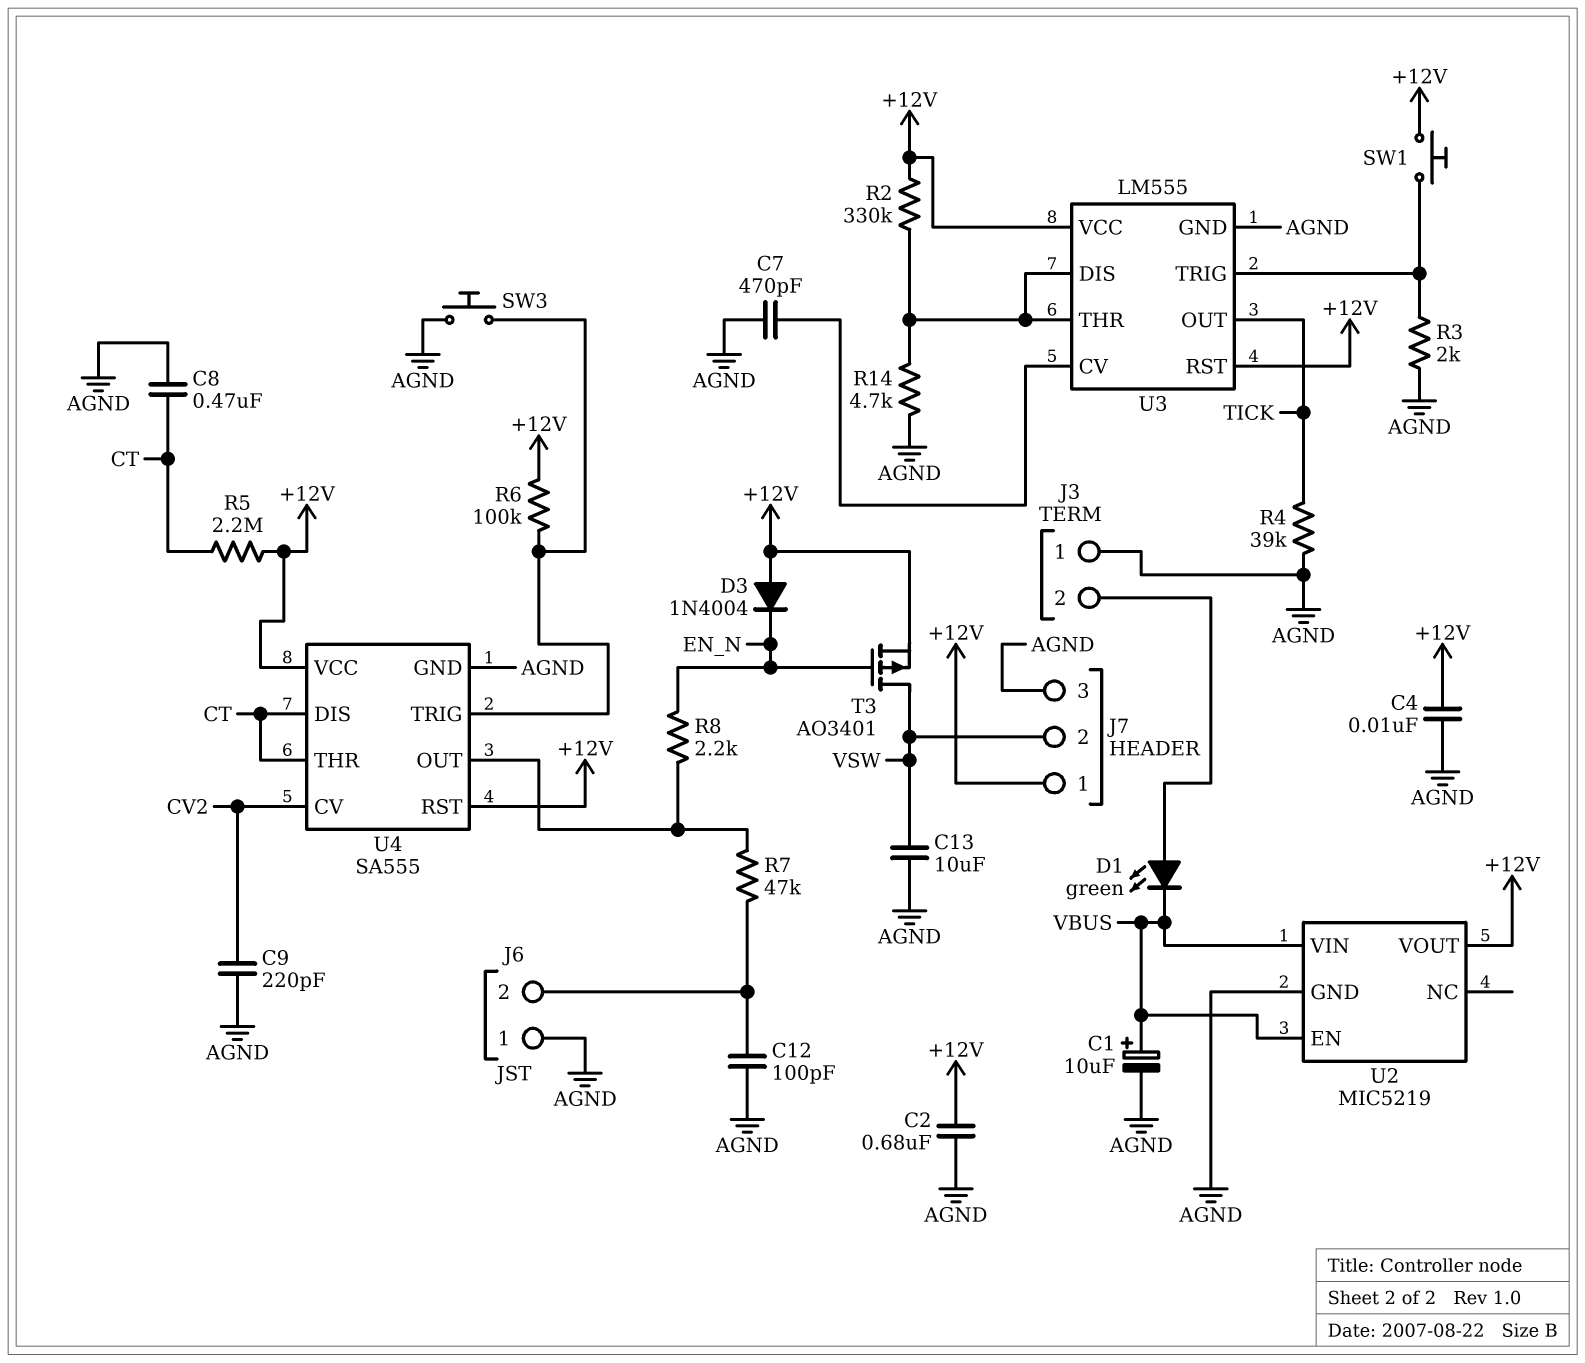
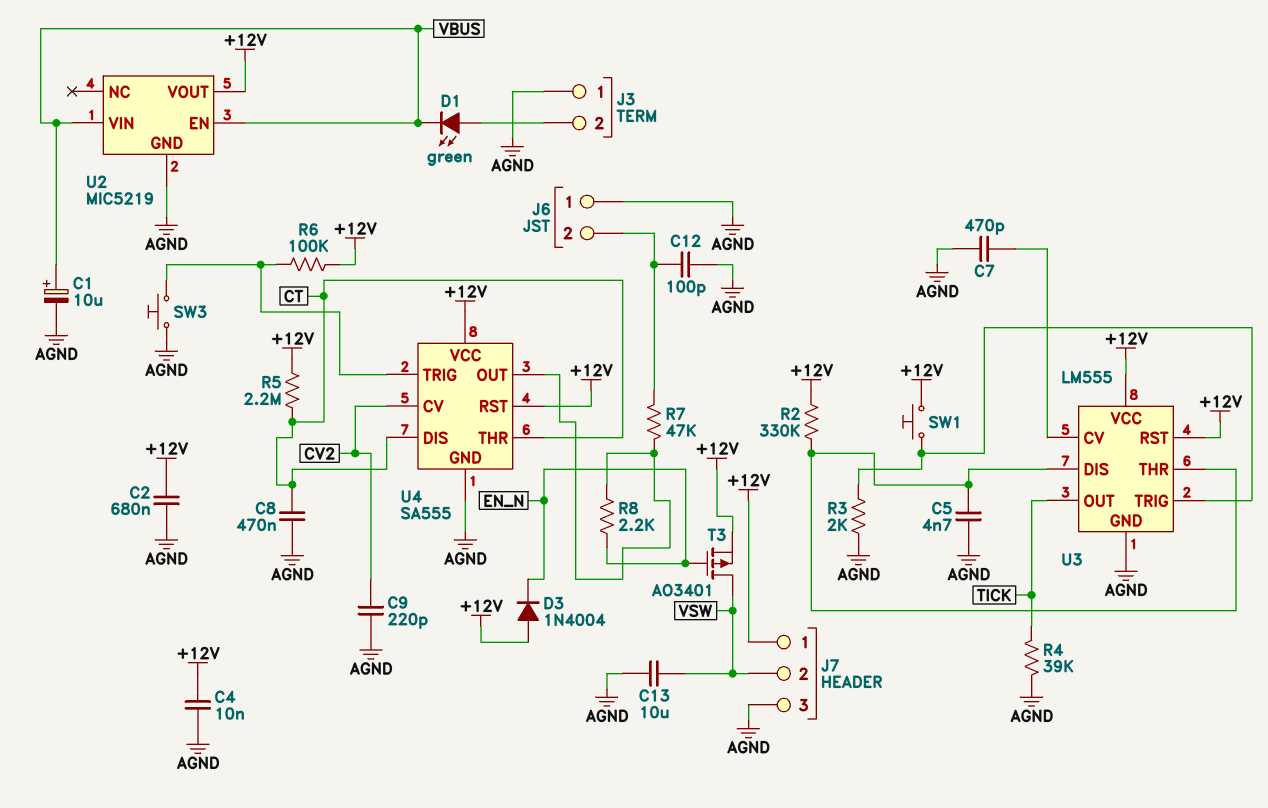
C5: none -> 4.7nF (AGND, U3/DIS)
R14: 4.7k (AGND, U3/DIS) -> none

